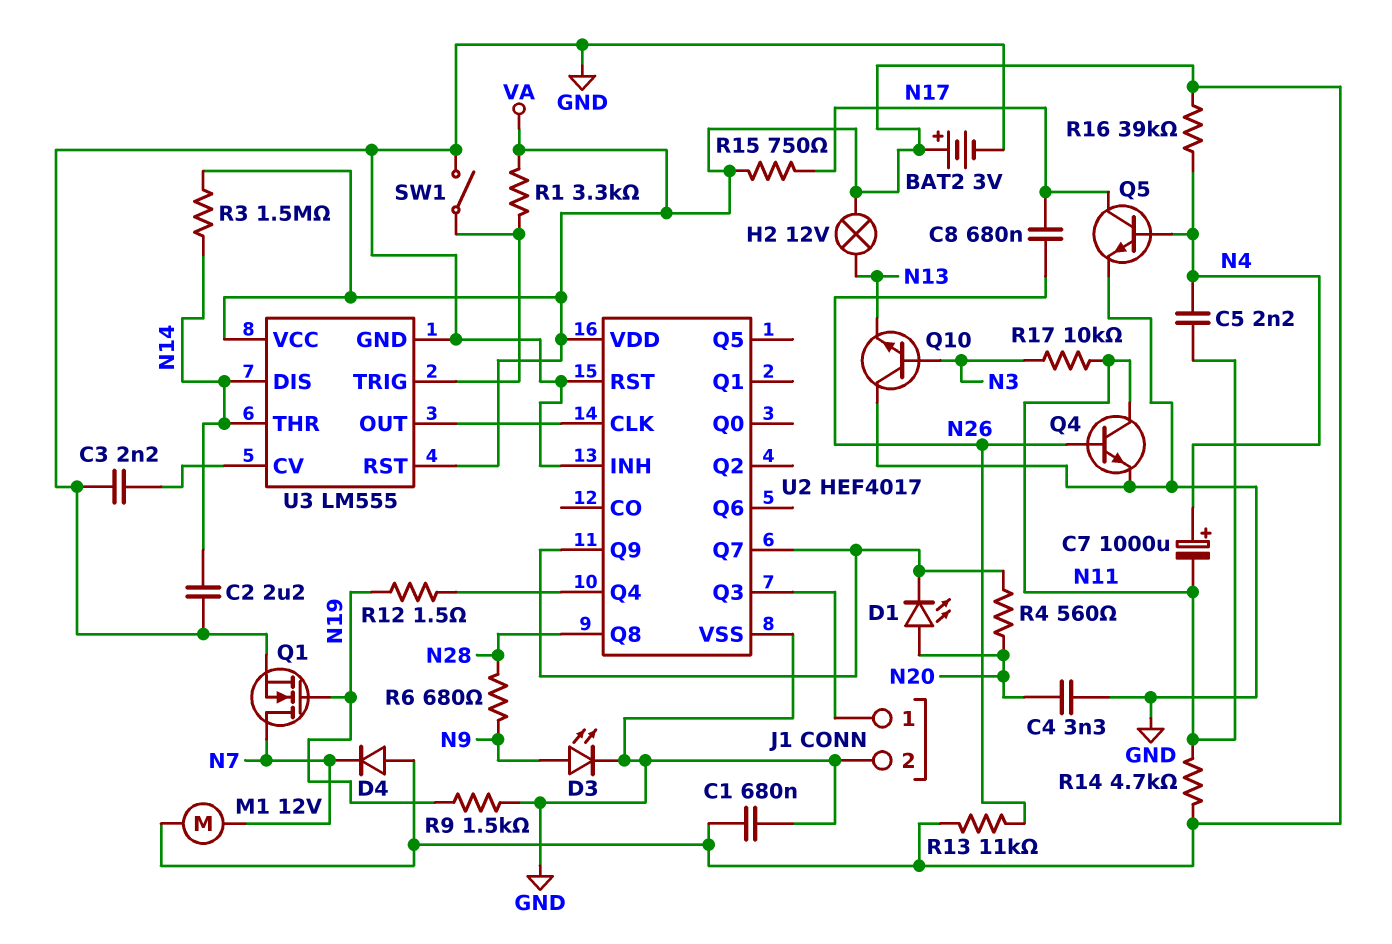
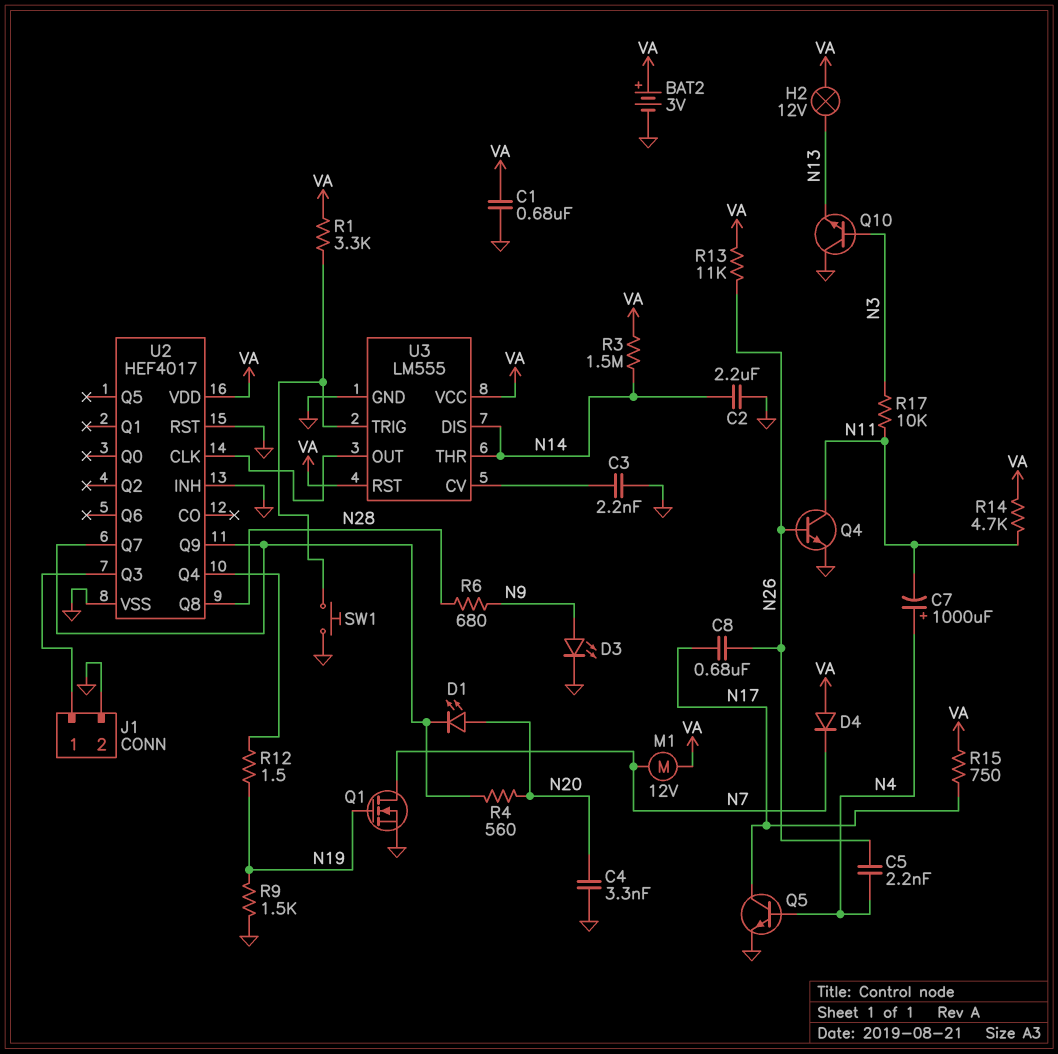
C5: 2.2nF (N4, N11) -> 2.2nF (N4, N26)
R16: 39k (N4, VA) -> none
SW1: switch (GND, U3/TRIG) -> button (GND, U3/TRIG)

